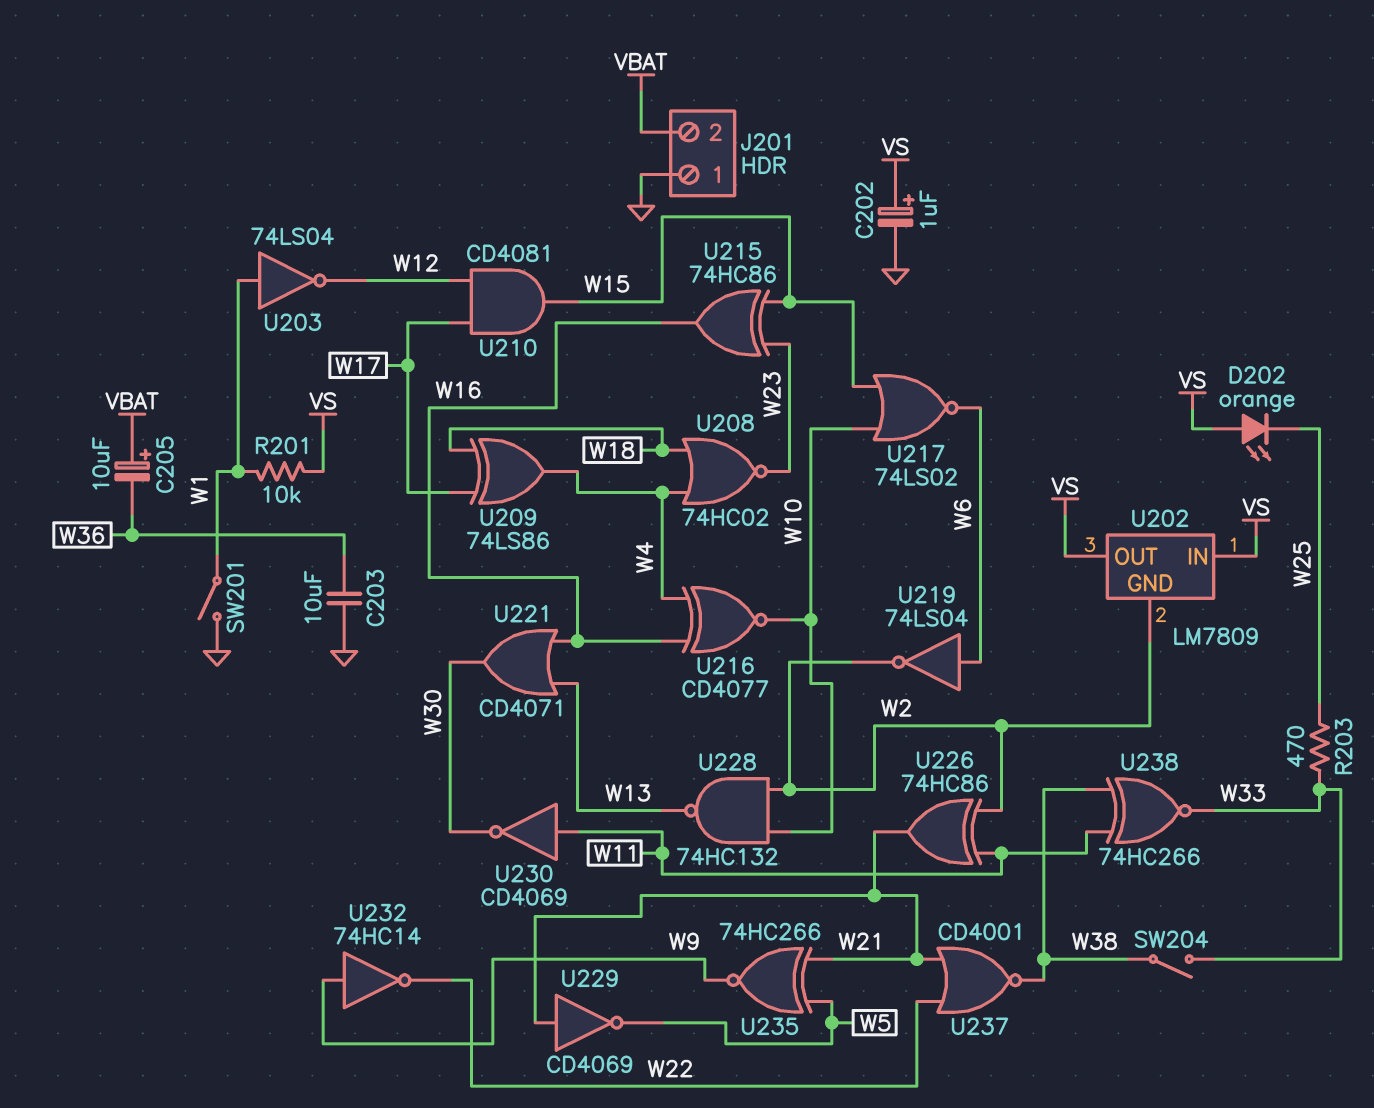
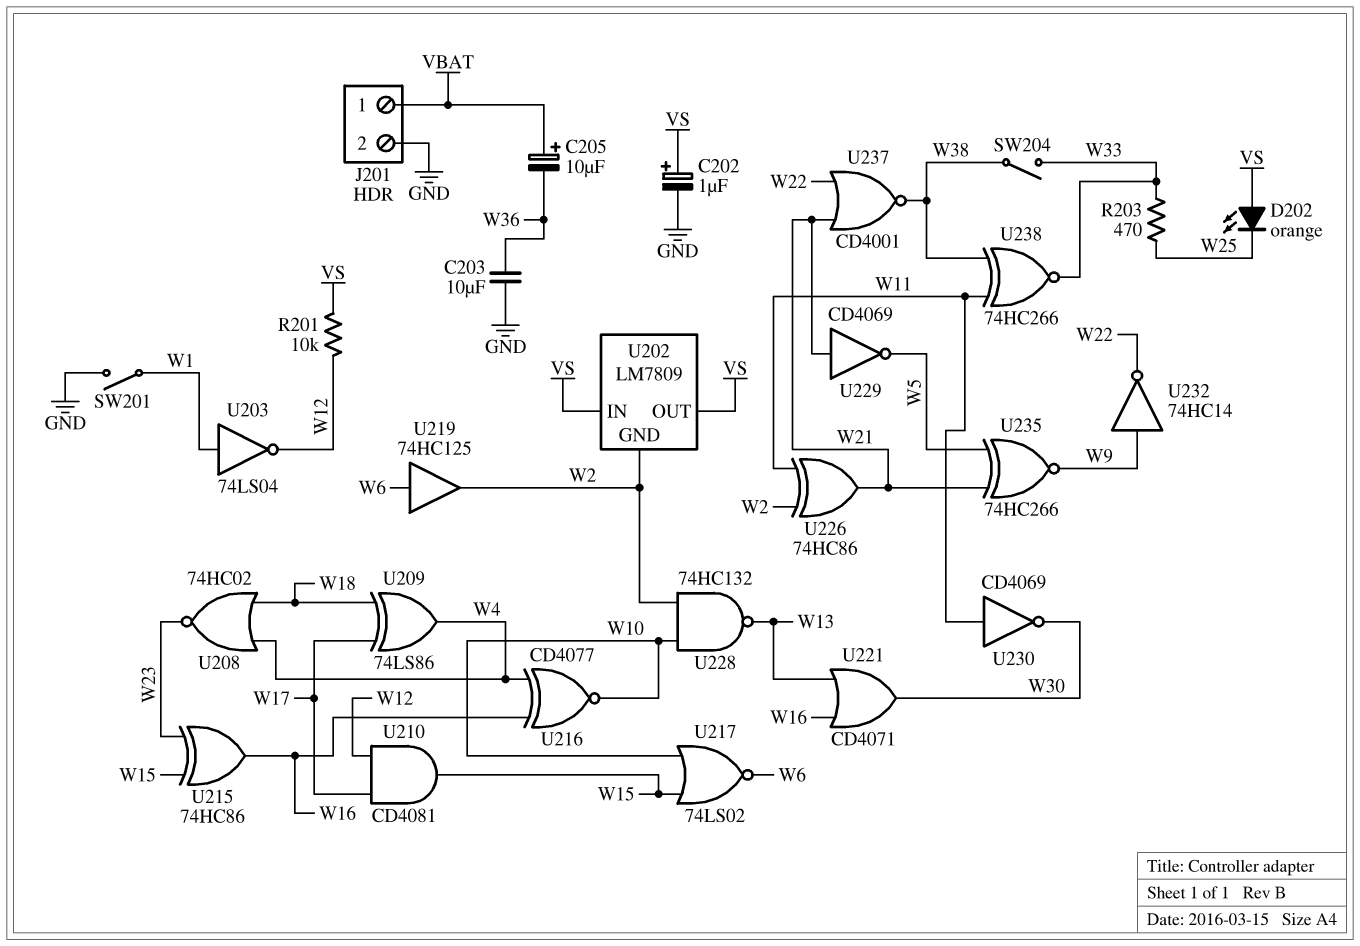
J201 pin 1: GND -> VBAT
J201 pin 2: VBAT -> GND
R201: 10k (VS, W1) -> 10k (VS, W12)
U219: NOT 74LS04 (in W6, out W2) -> buffer 74HC125 (in W6, out W2)

